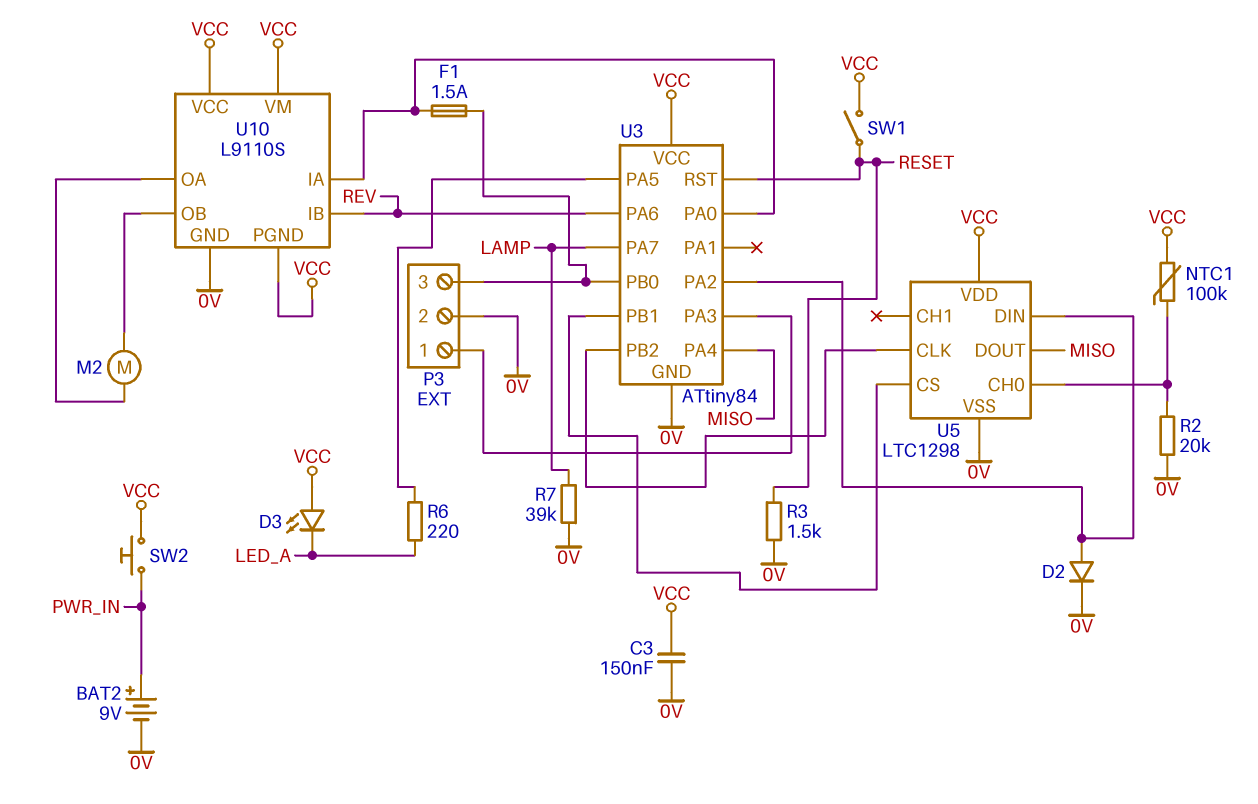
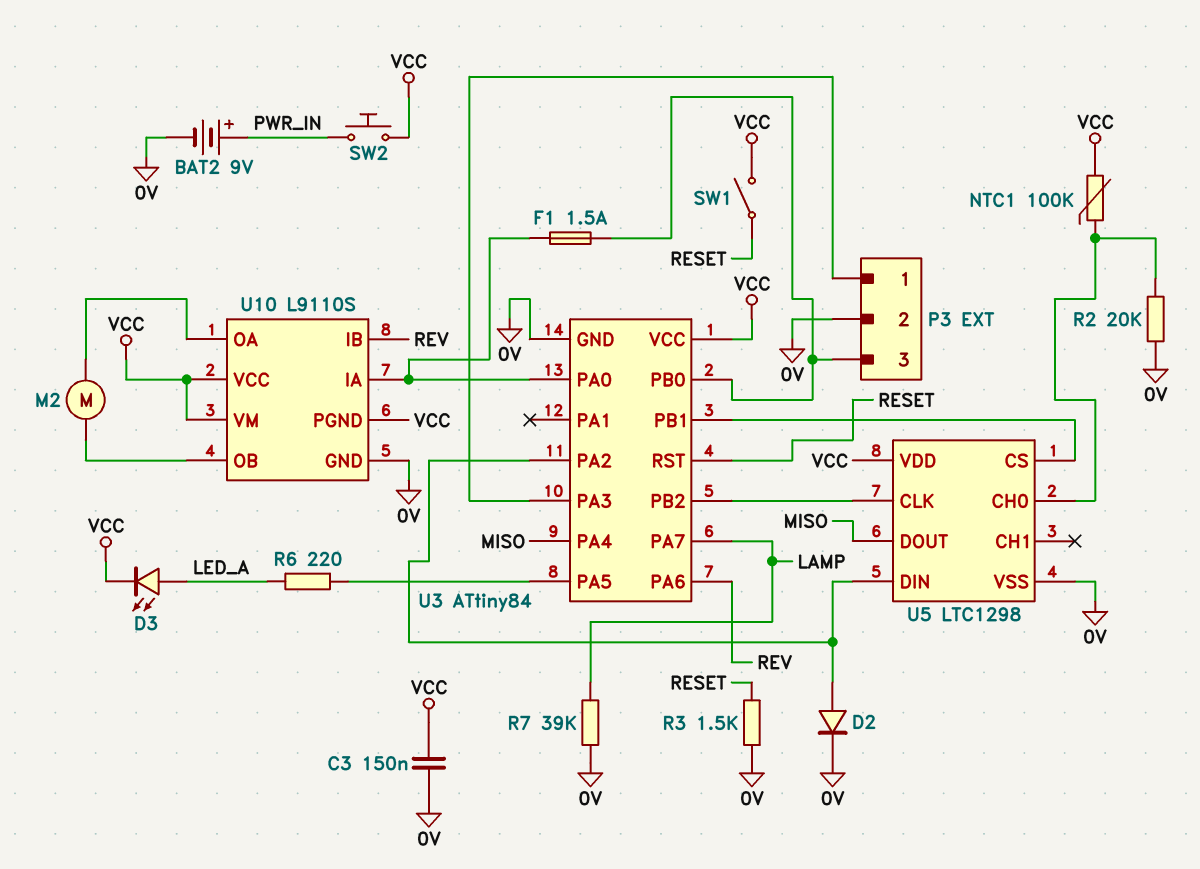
D3: LED (A VCC, K LED_A) -> LED (A LED_A, K VCC)

